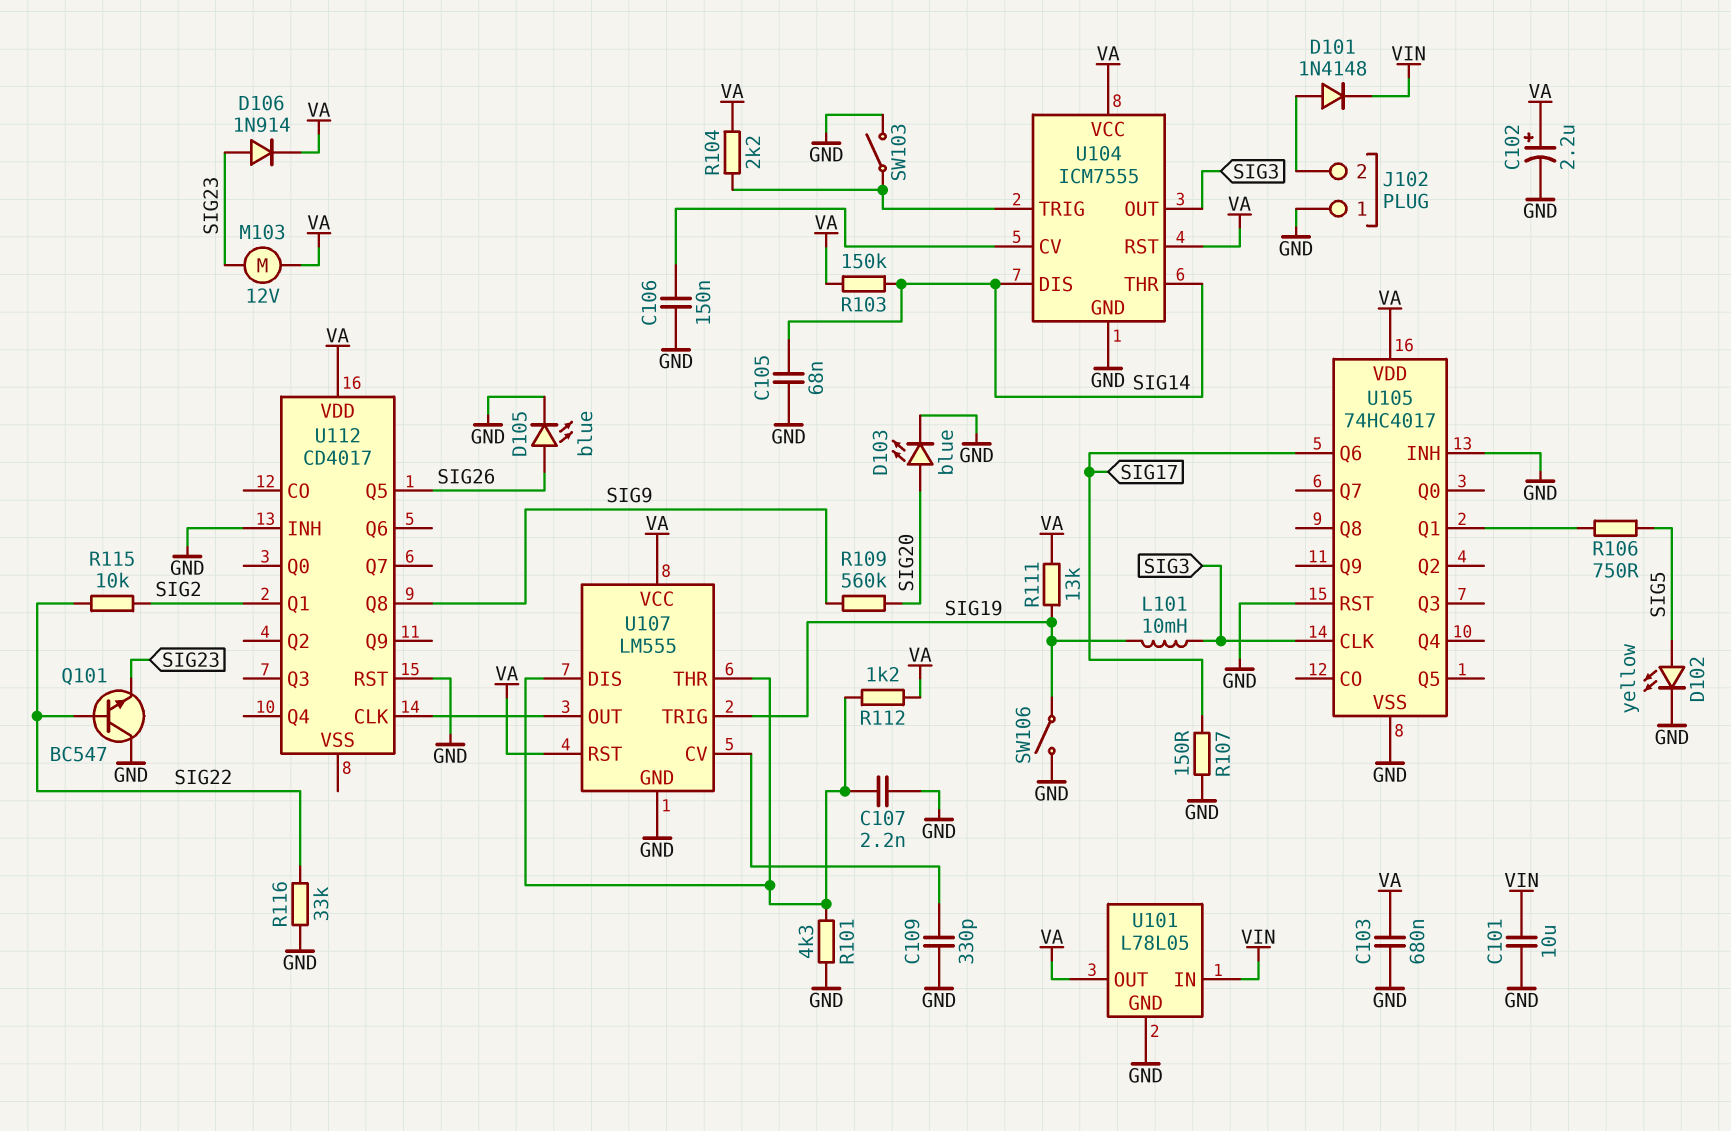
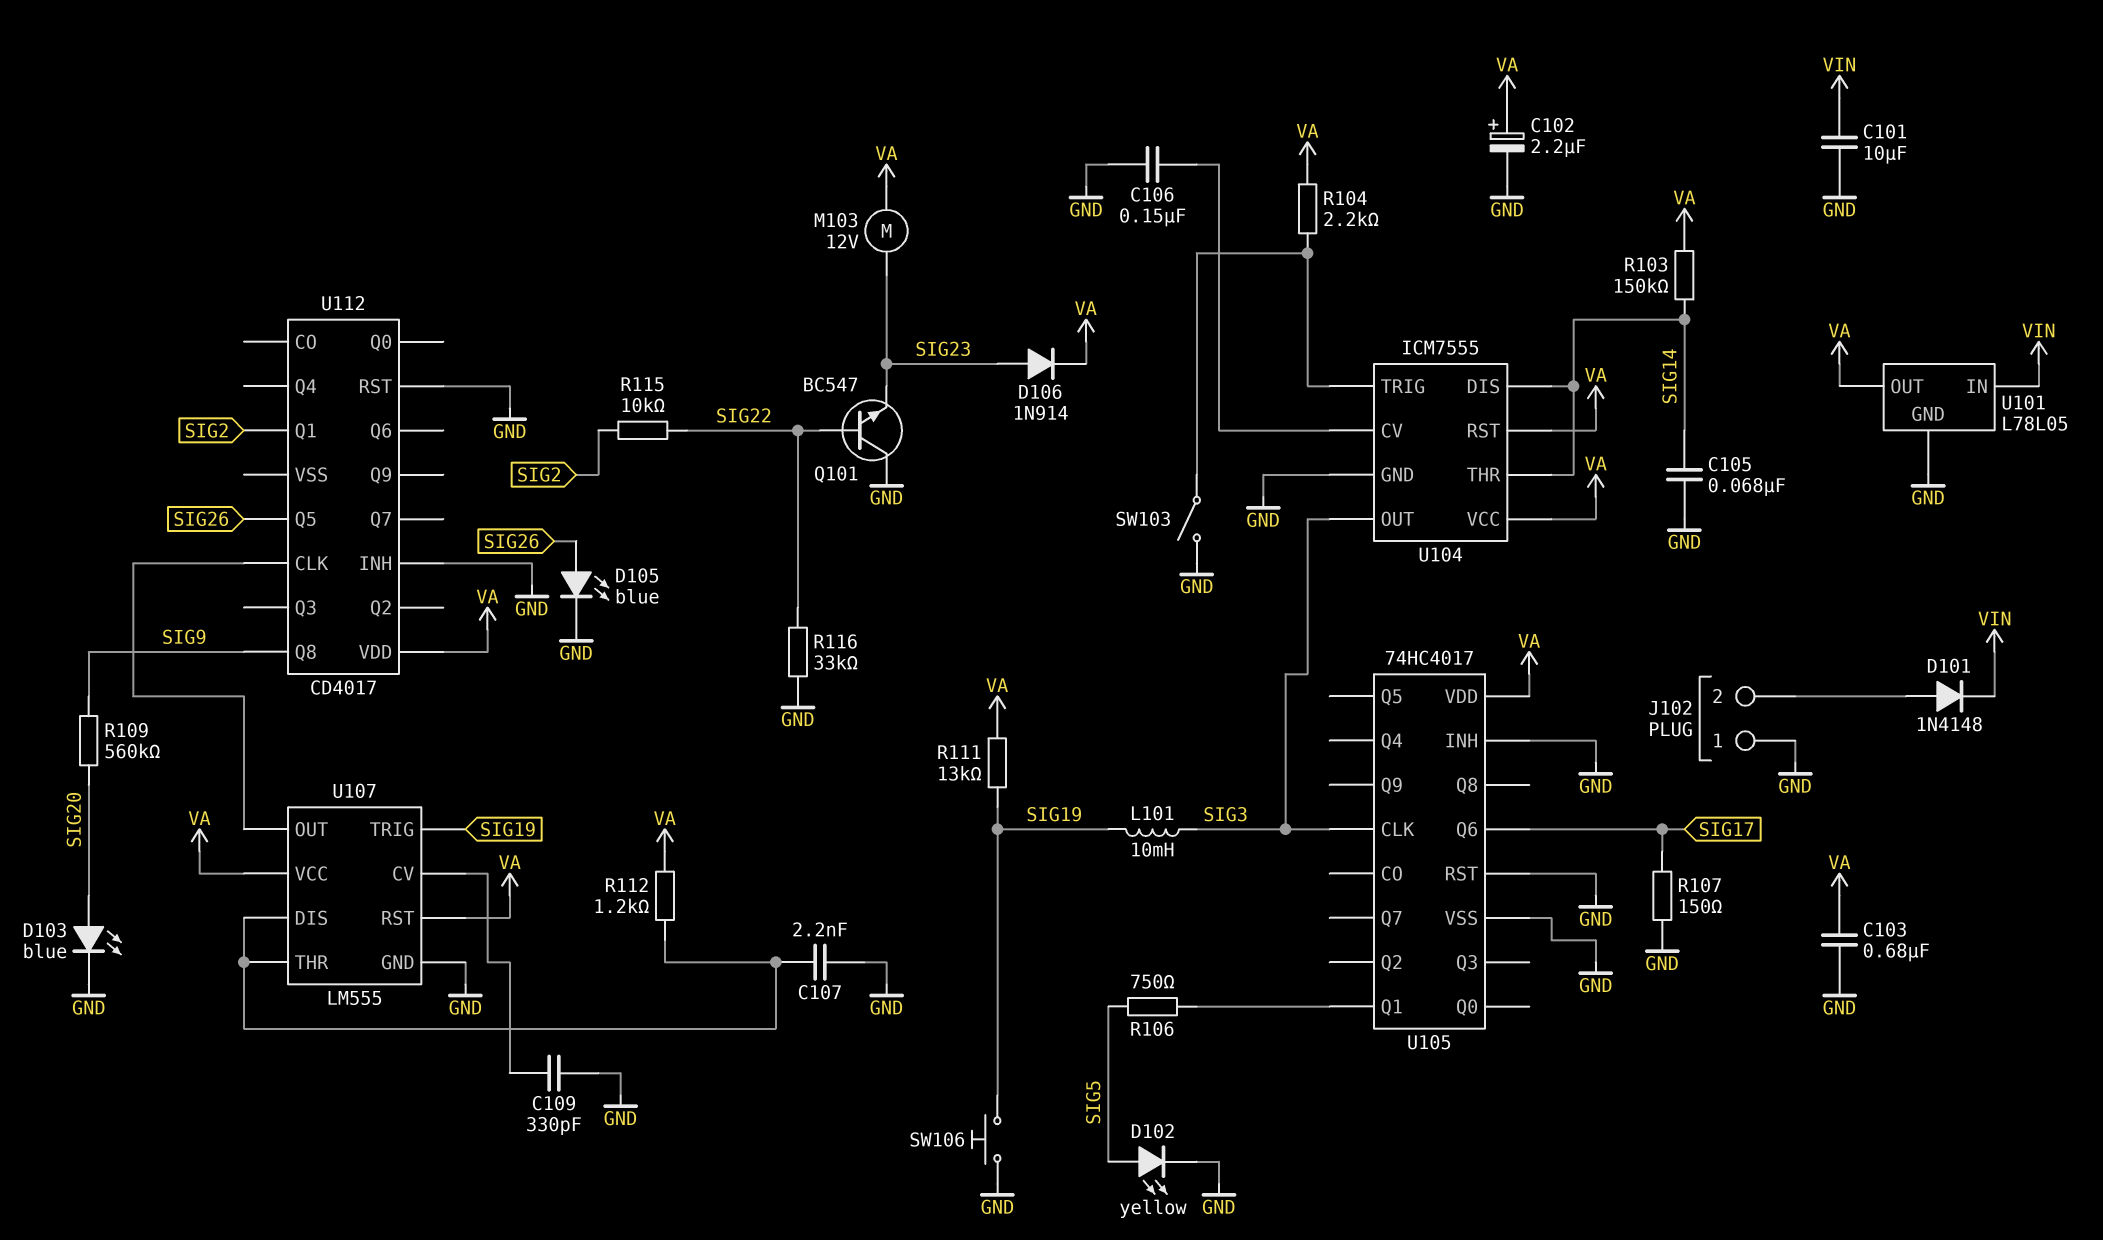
R101: 4.3k (GND, U107/DIS) -> none
SW106: switch (GND, SIG19) -> button (GND, SIG19)

